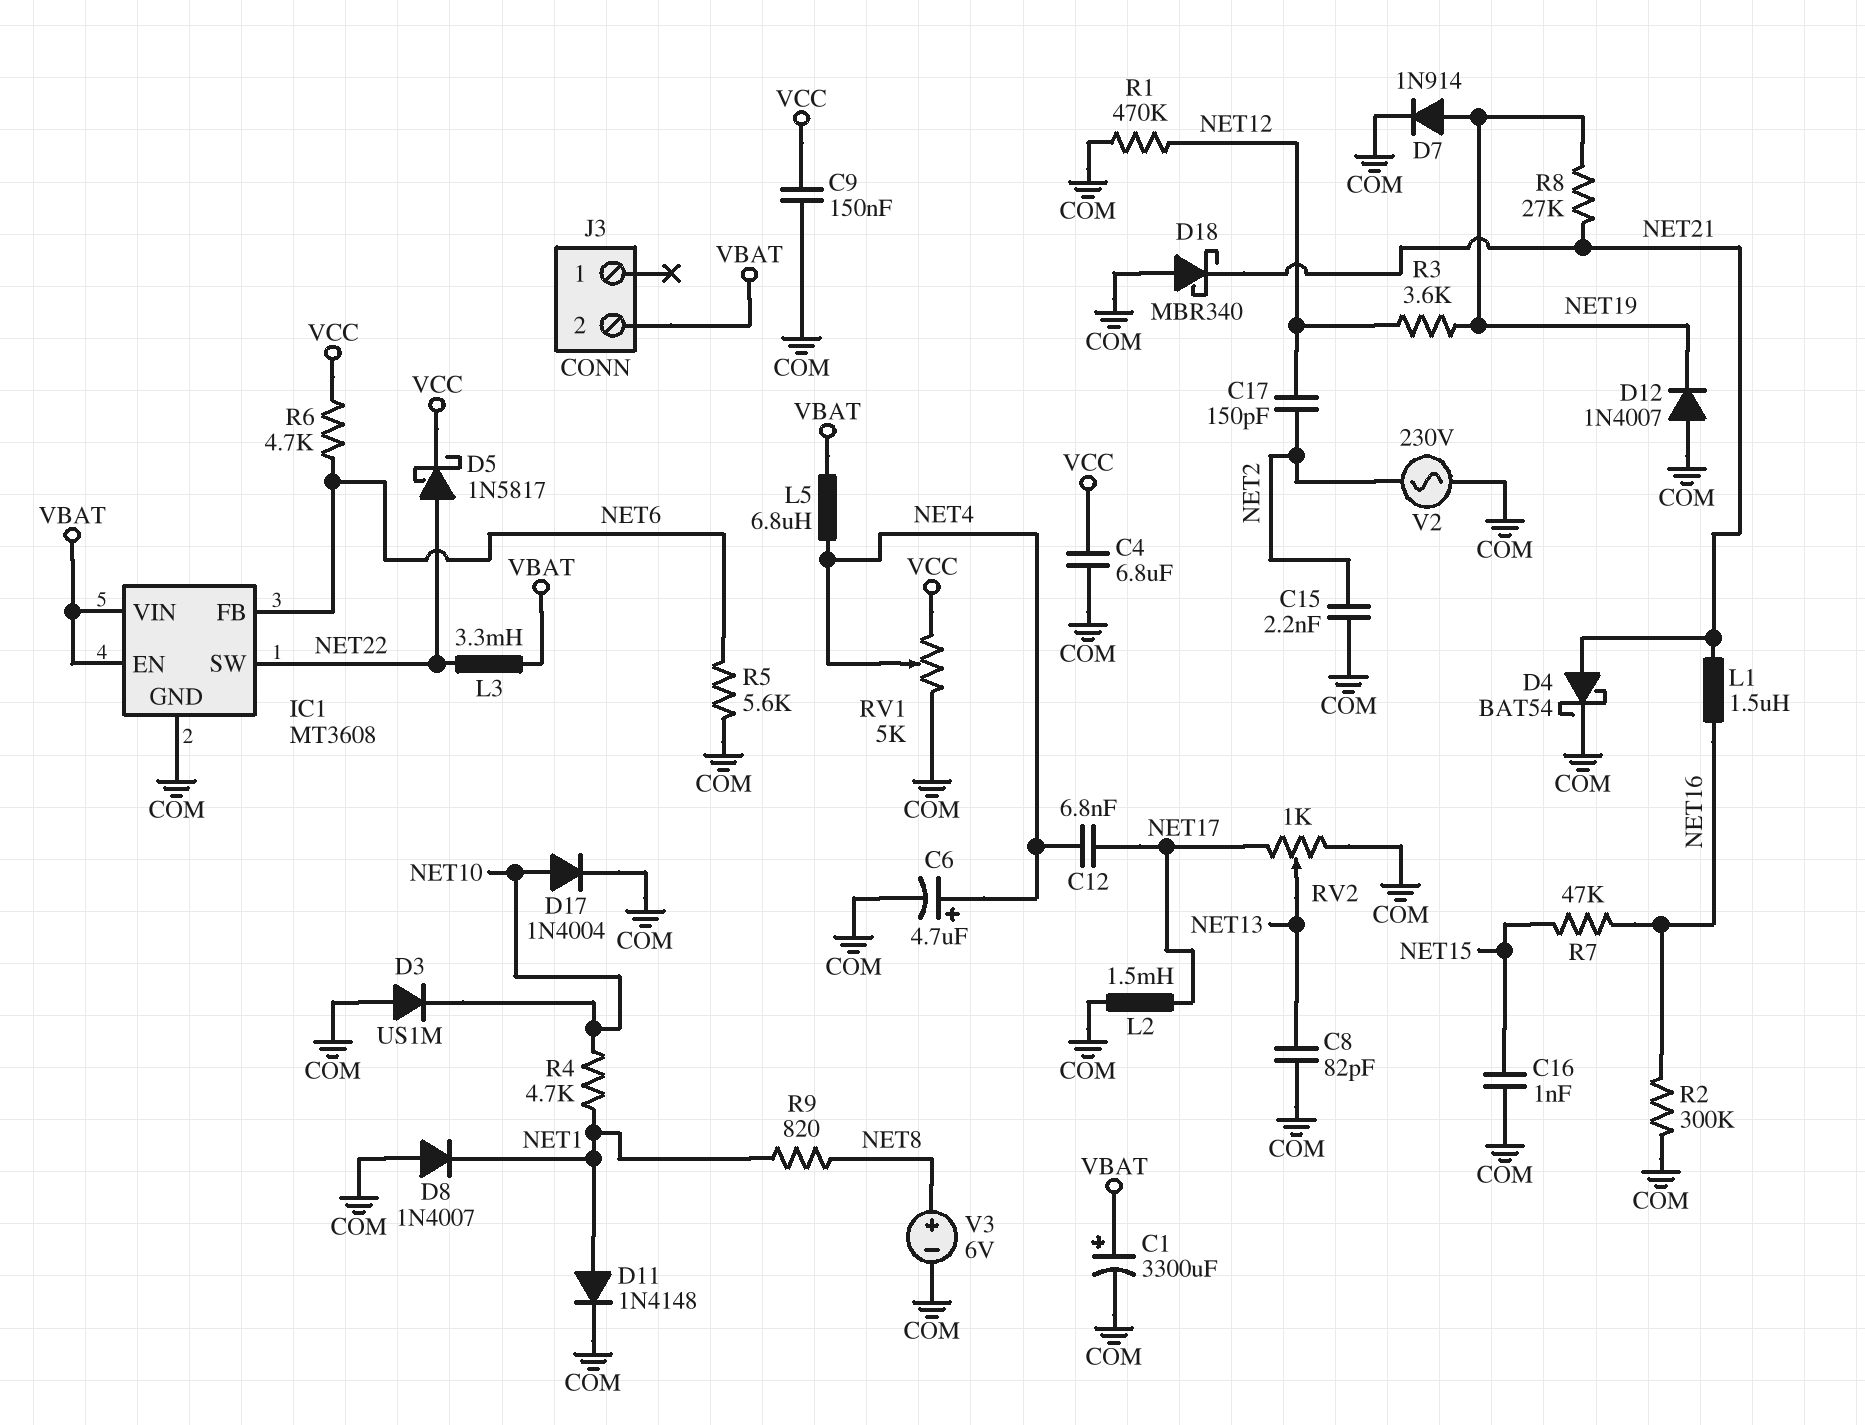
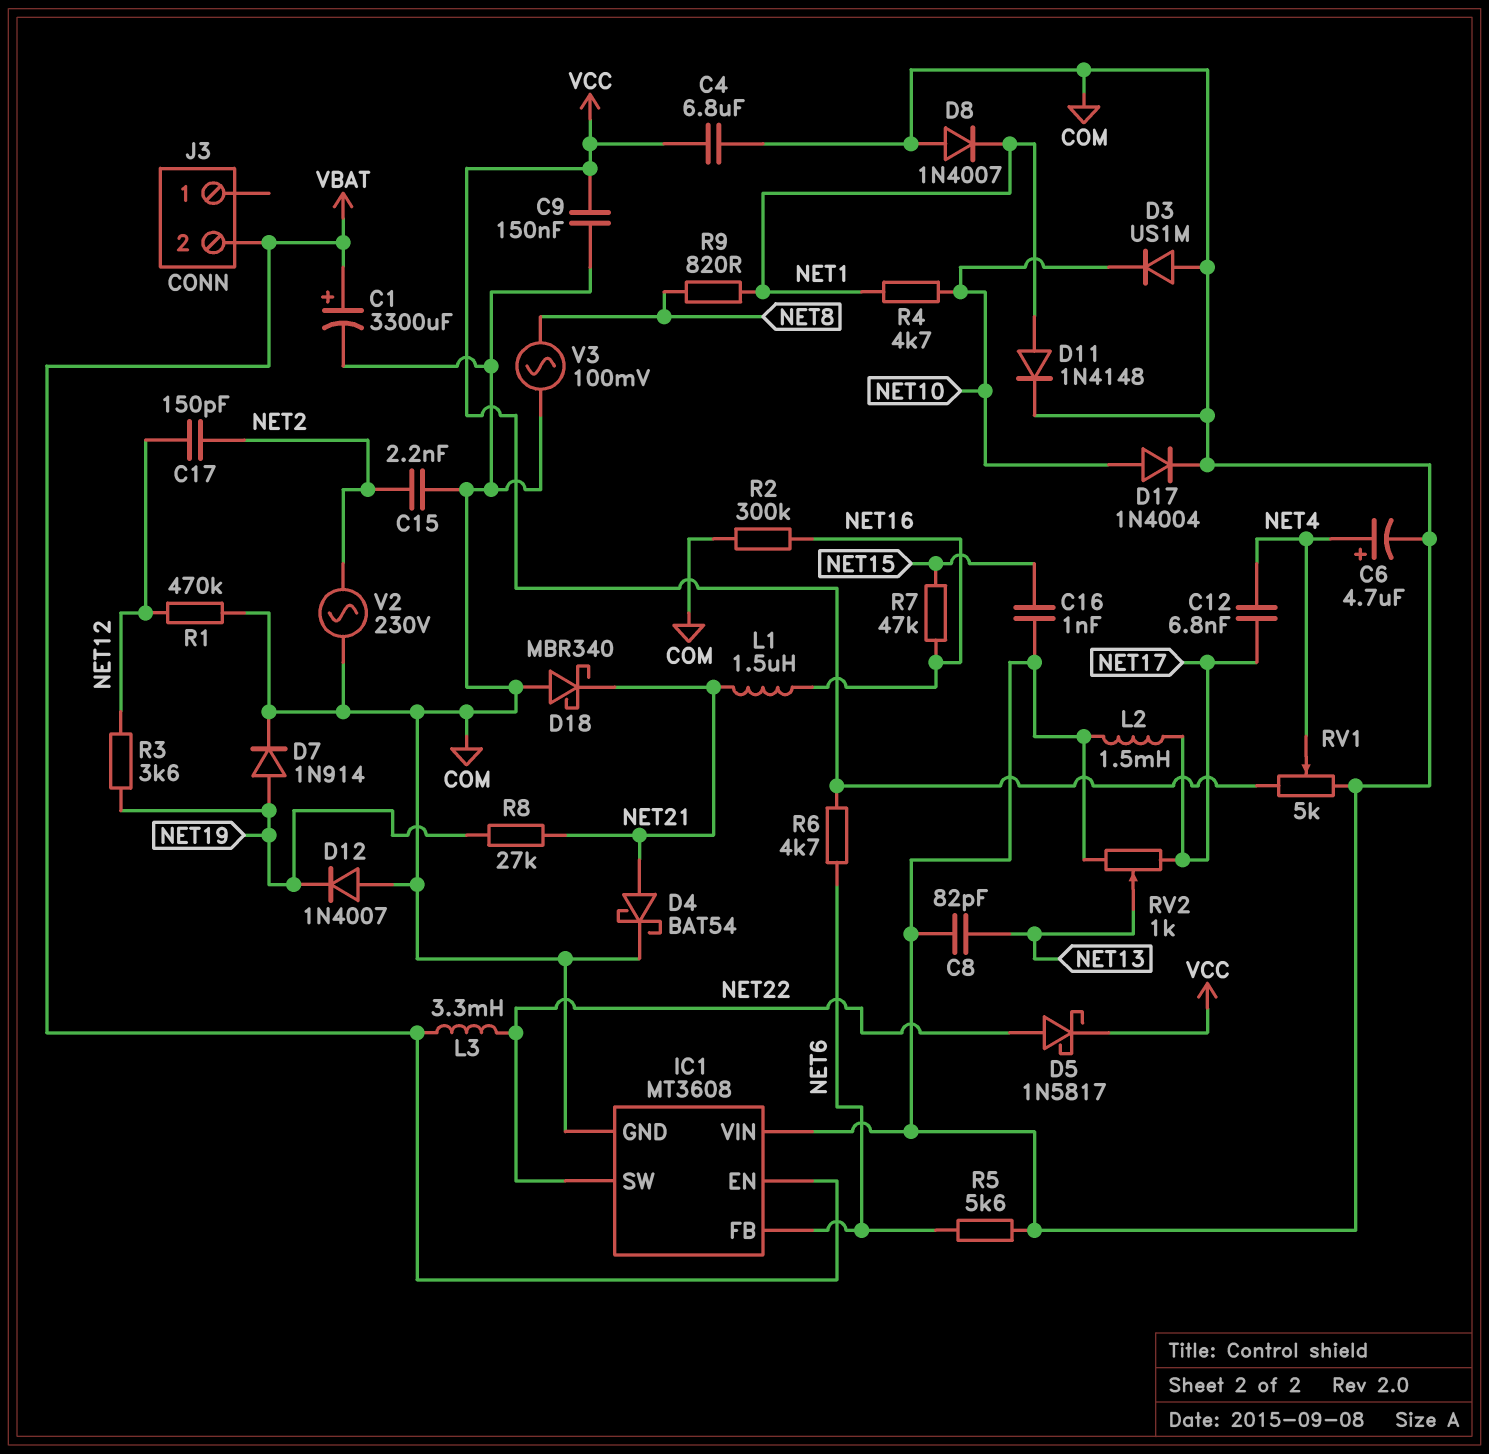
IC1 pin VIN: VBAT -> COM
L5: 6.8uH (NET4, VBAT) -> none
V3: 6V (plus NET8, minus COM) -> AC 100mV (COM, NET8)

